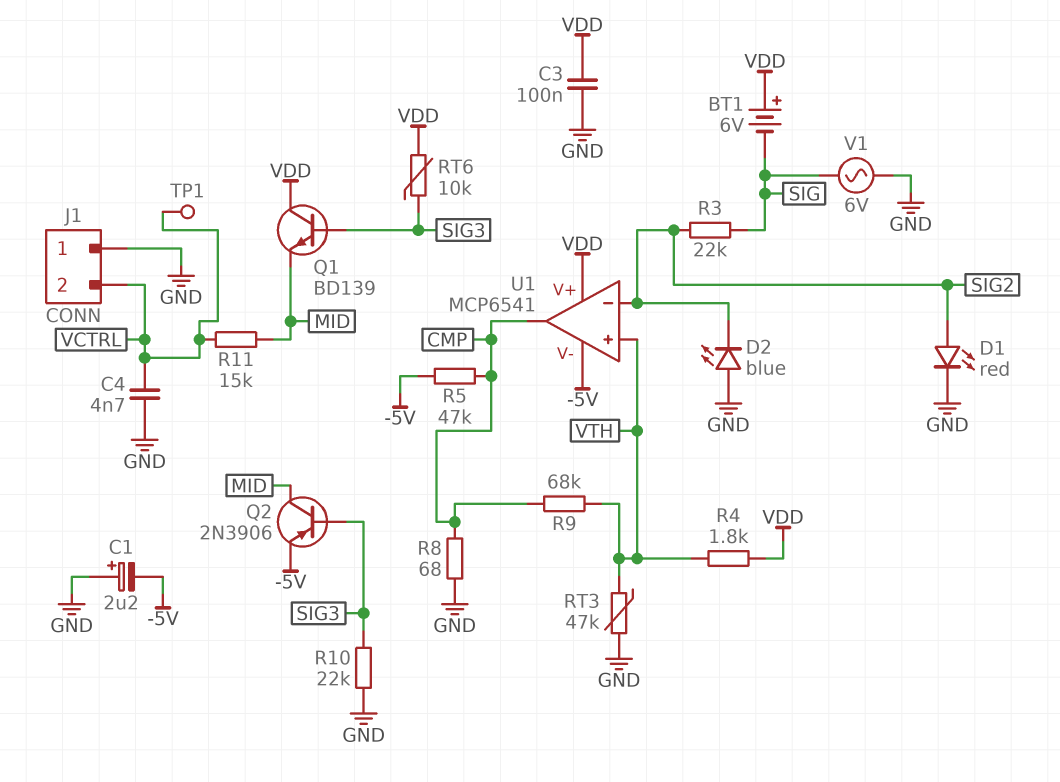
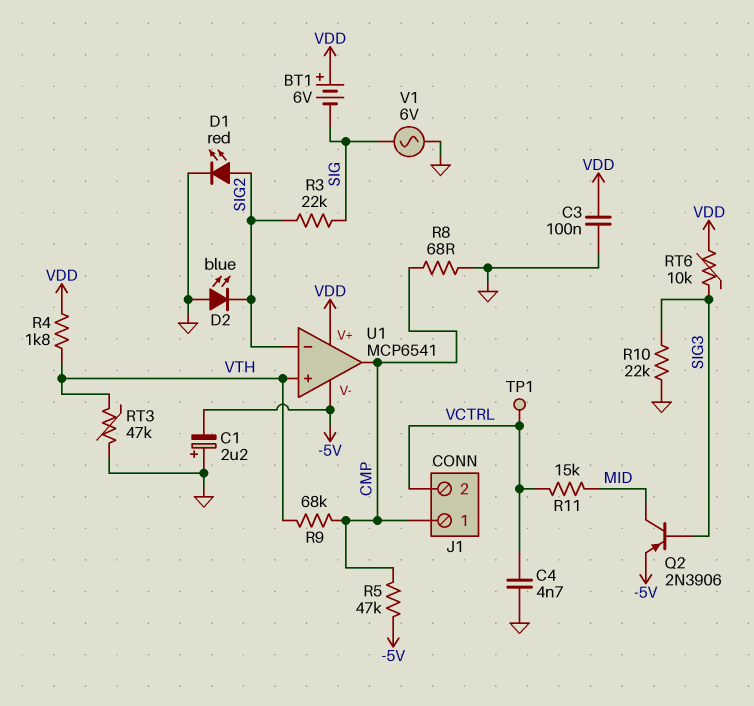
J1 pin 1: GND -> CMP
Q1: NPN BD139 (B SIG3, C VDD, E MID) -> none

